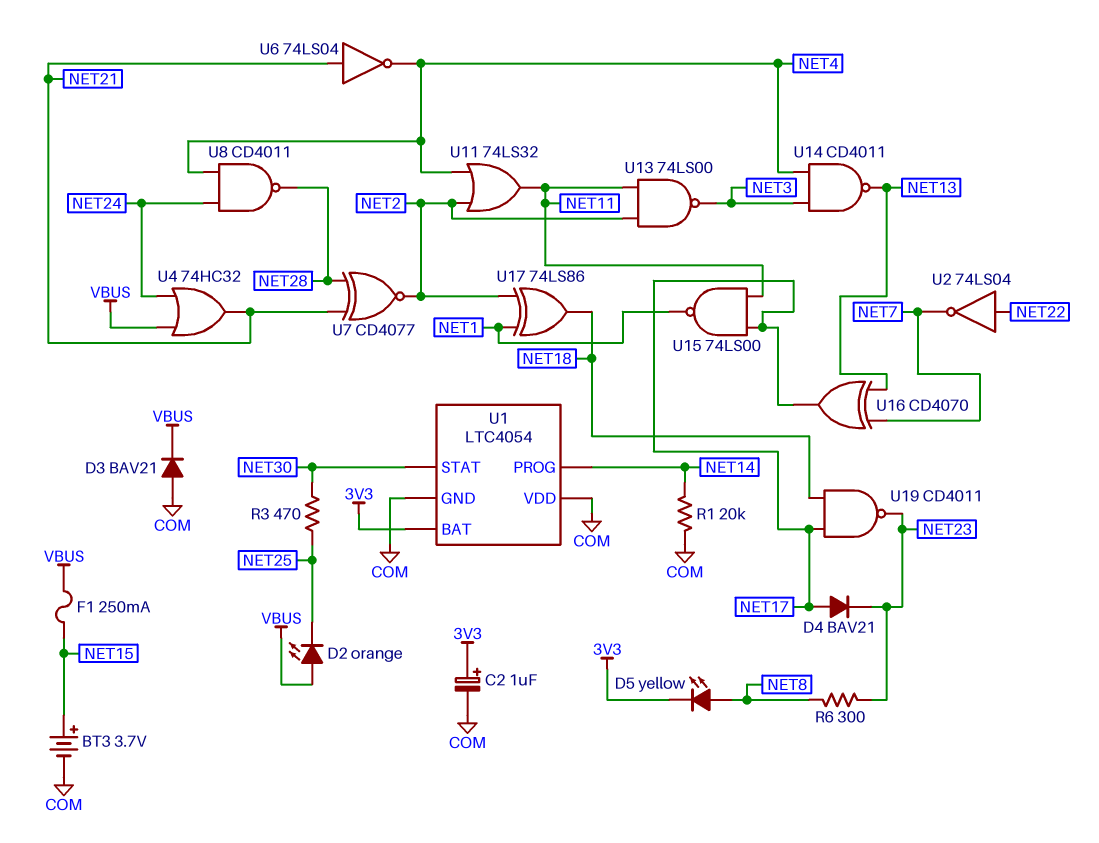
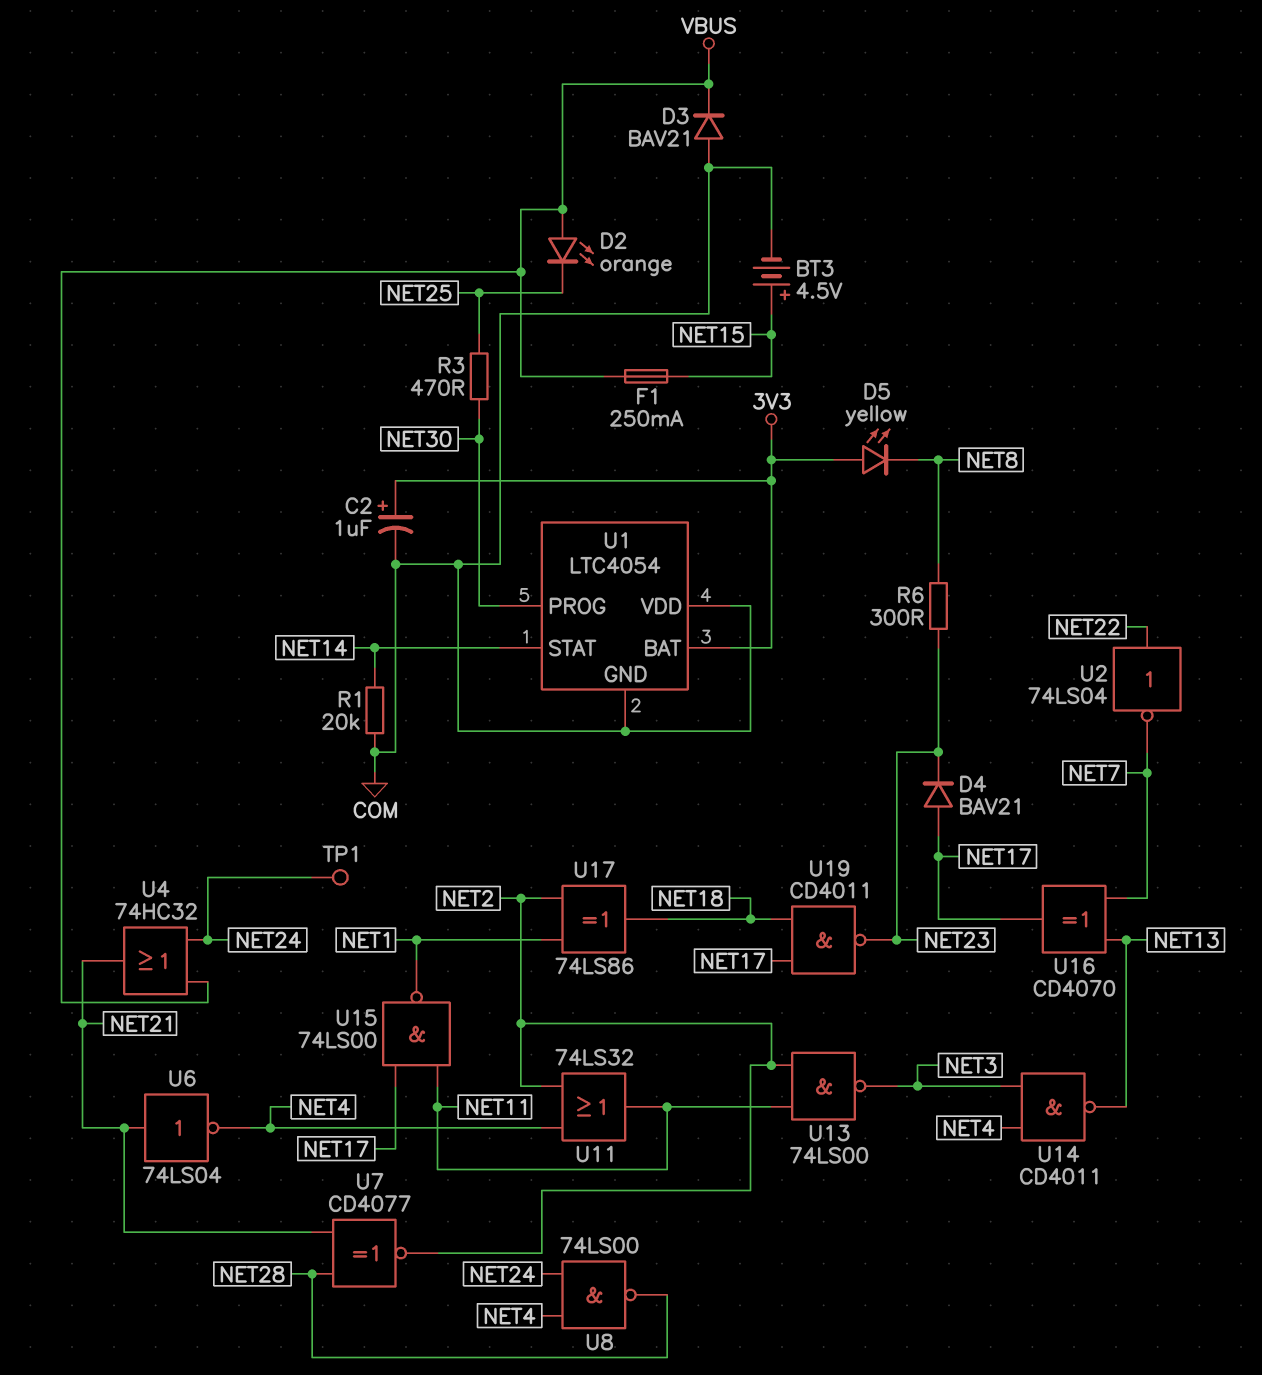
BT3: 3.7V (plus NET15, minus COM) -> 4.5V (plus NET15, minus COM)
D5: LED yellow (A NET8, K 3V3) -> LED yellow (A 3V3, K NET8)
TP1: none -> test point (NET24)
U1 pin PROG: NET14 -> NET30
U1 pin STAT: NET30 -> NET14
U8: NAND CD4011 (in NET4, in NET24, out NET28) -> NAND 74LS00 (in NET4, in NET24, out NET28)

